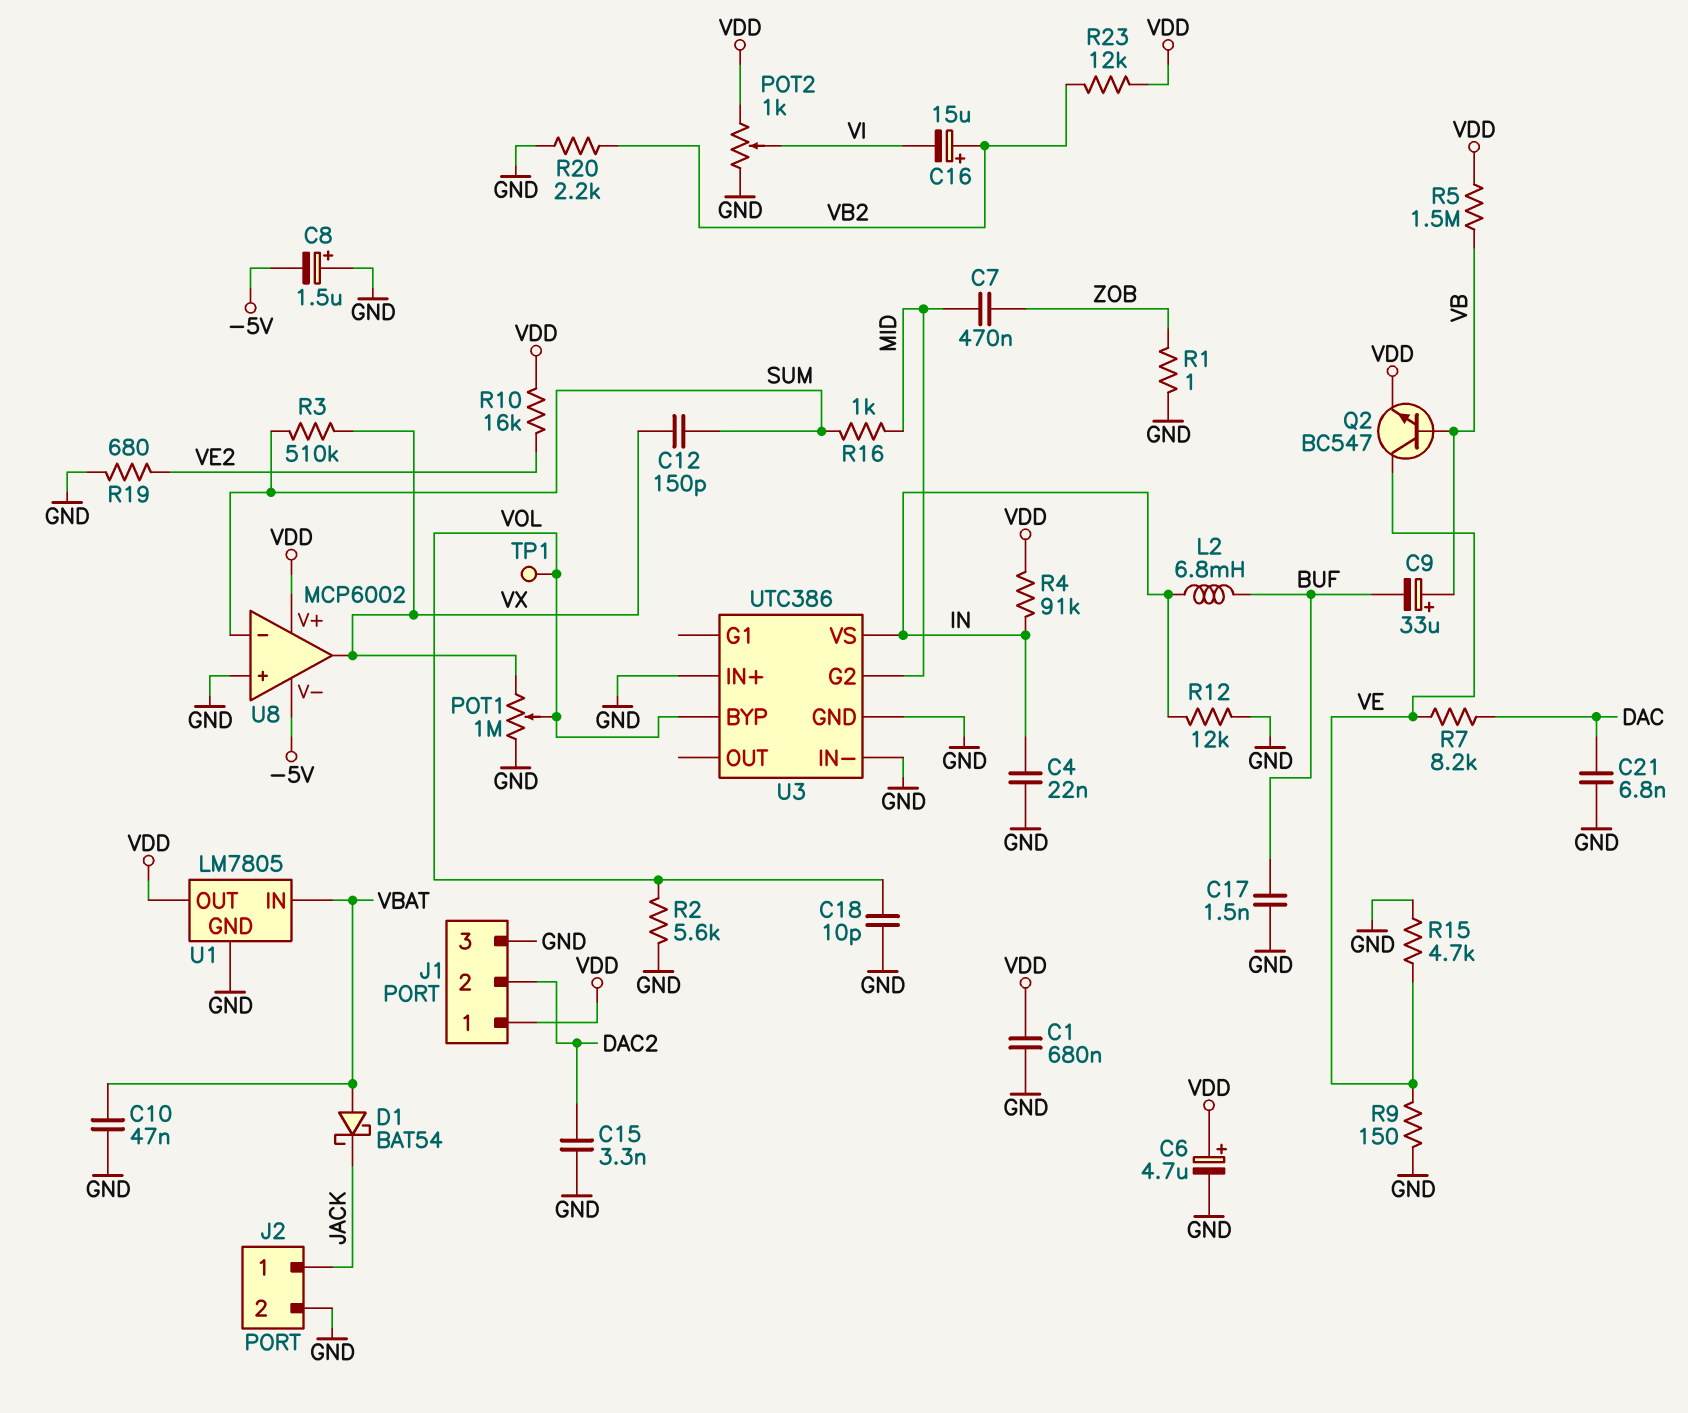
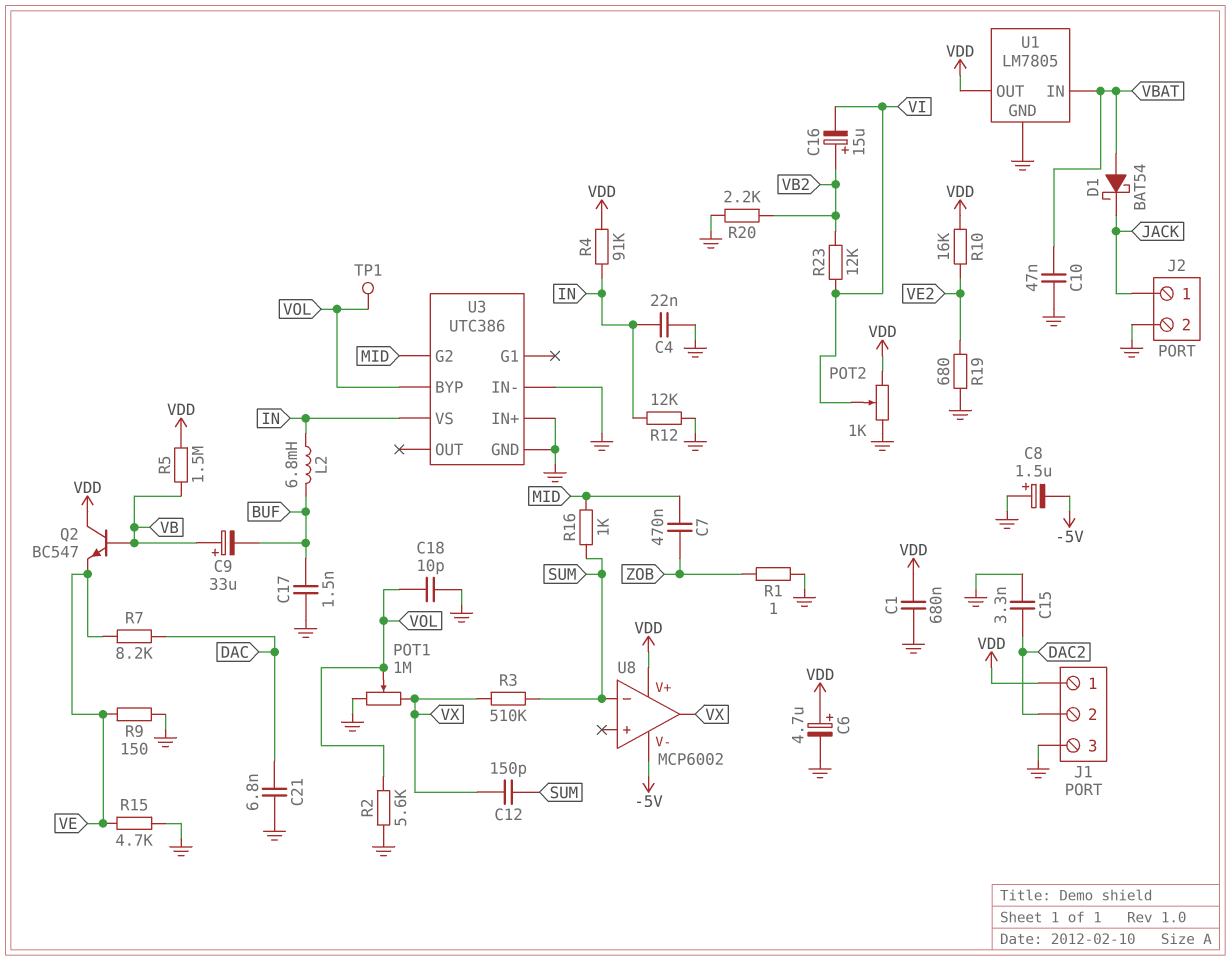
Q2: NPN BC547 (B VB, C VE, E VDD) -> NPN BC547 (B VB, C VDD, E VE)
R23: 12k (VB2, VDD) -> 12k (VB2, VI)
U8 pin in+: GND -> none

